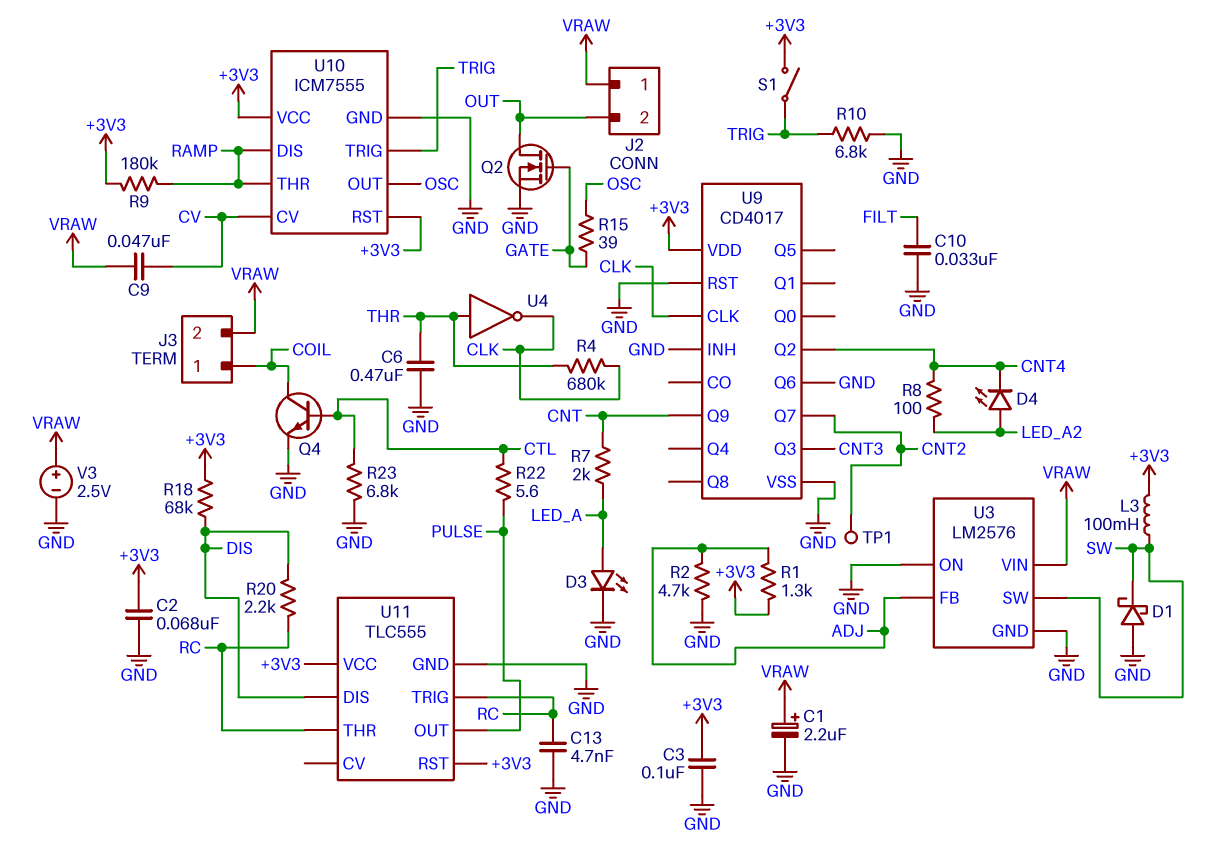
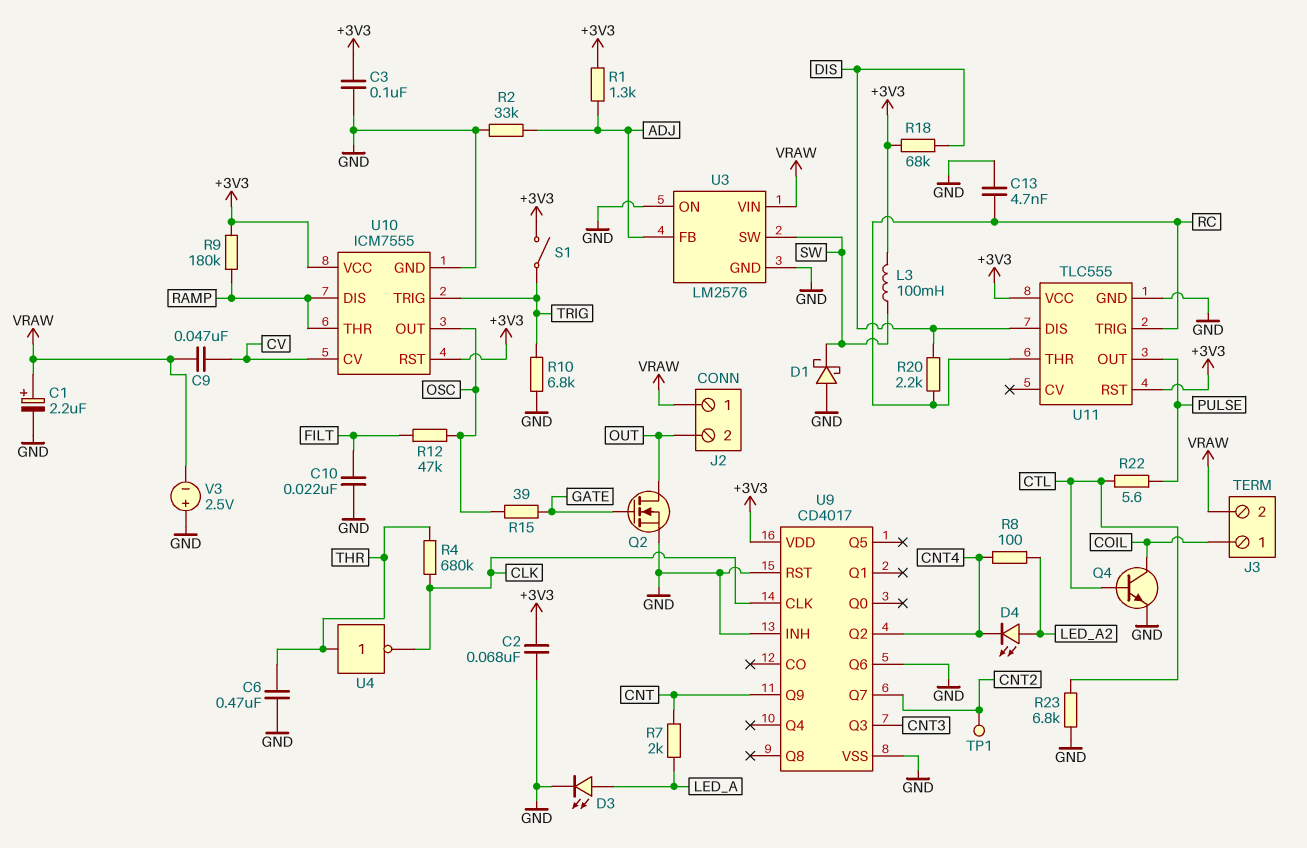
C10: 33nF (FILT, GND) -> 22nF (FILT, GND)
R2: 4.7k (ADJ, GND) -> 33k (ADJ, GND)
R12: none -> 47k (FILT, OSC)
V3: 2.5V (plus VRAW, minus GND) -> 2.5V (plus GND, minus VRAW)

